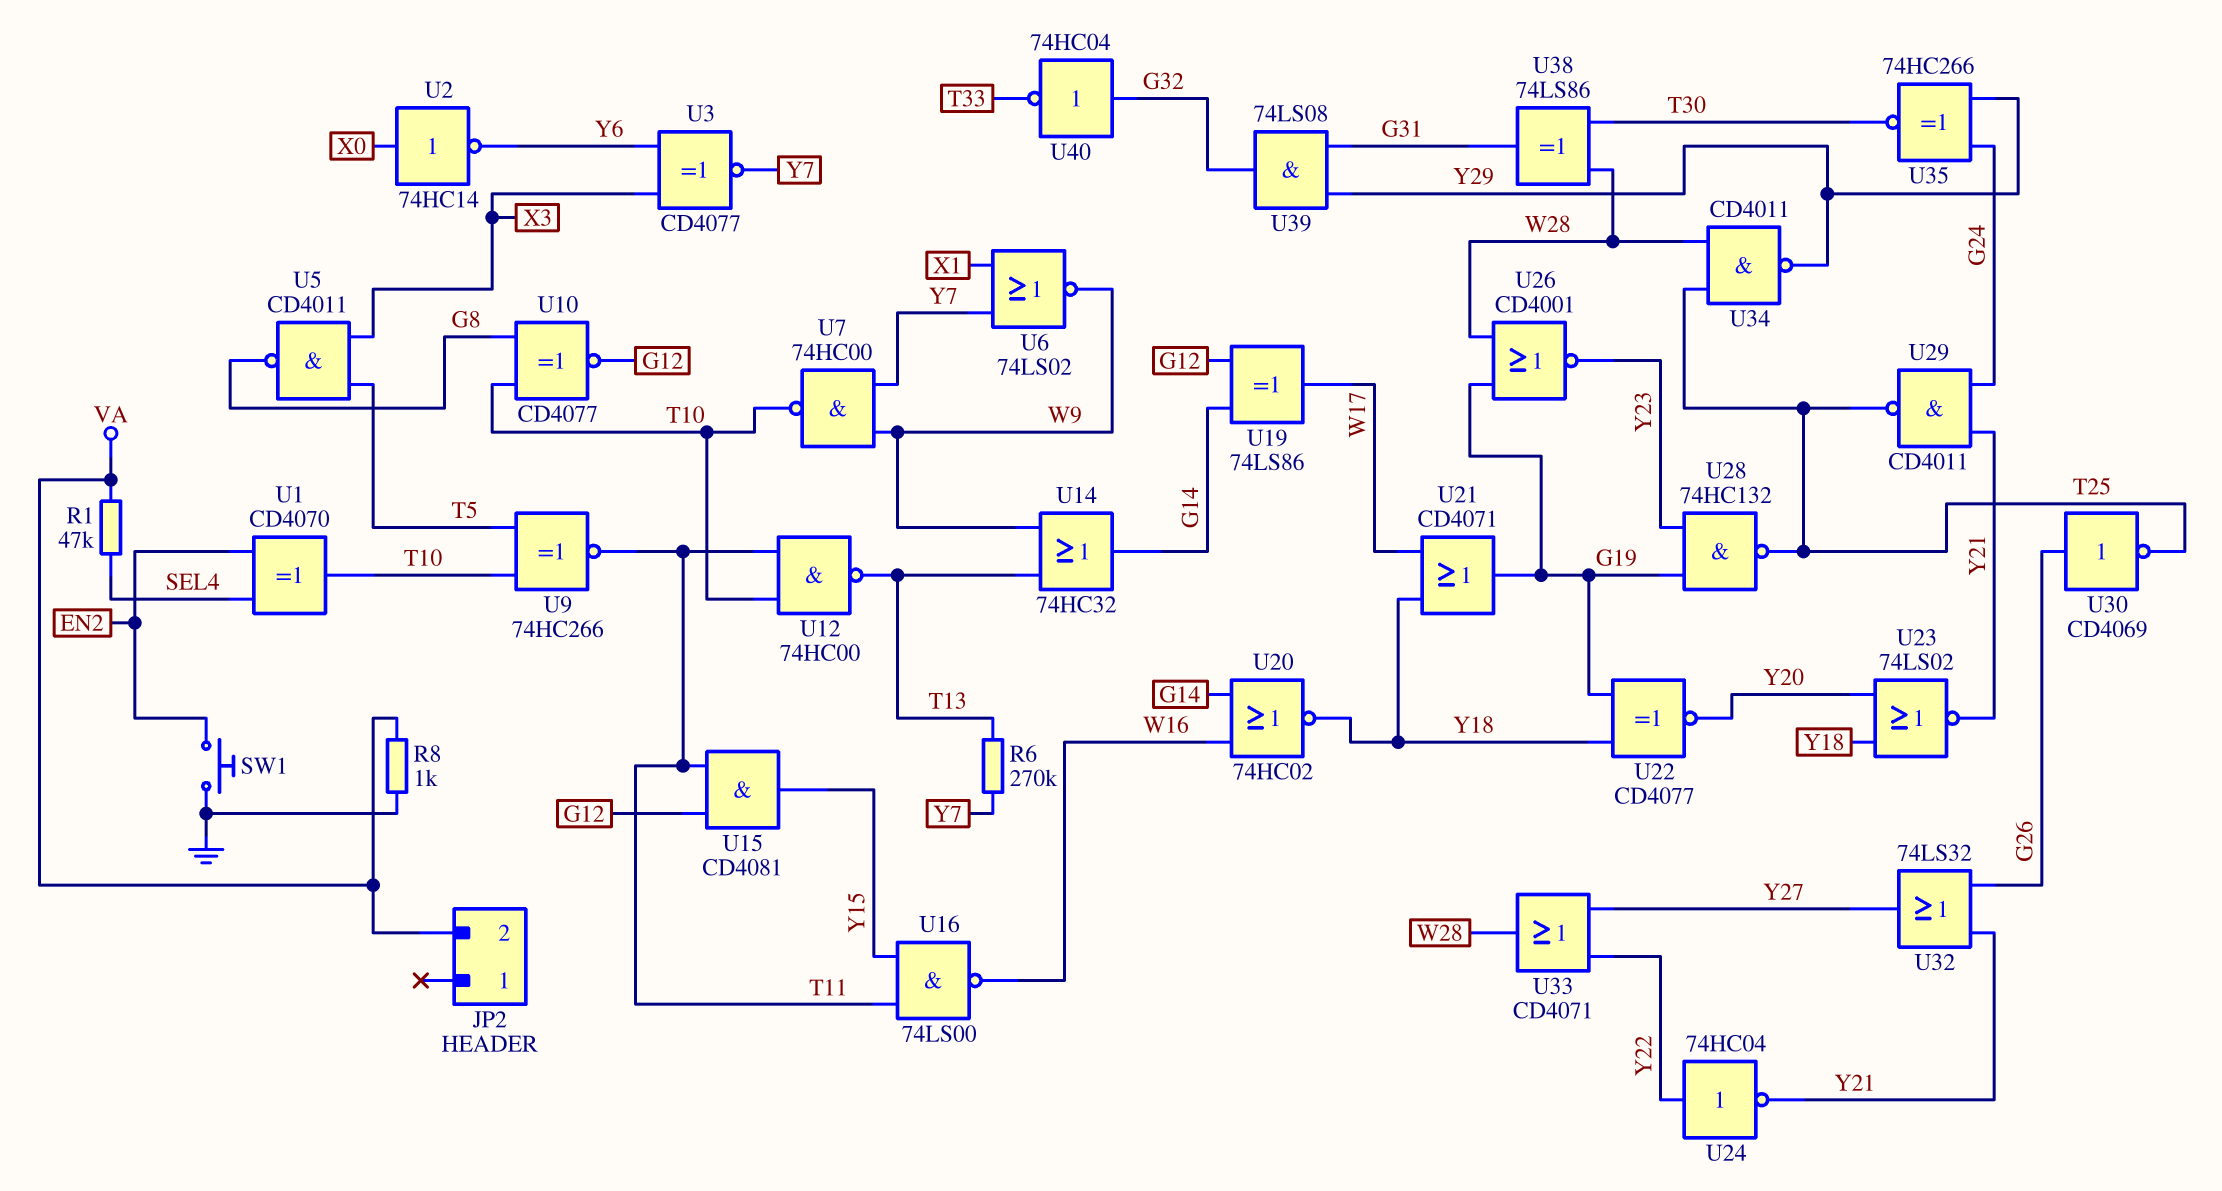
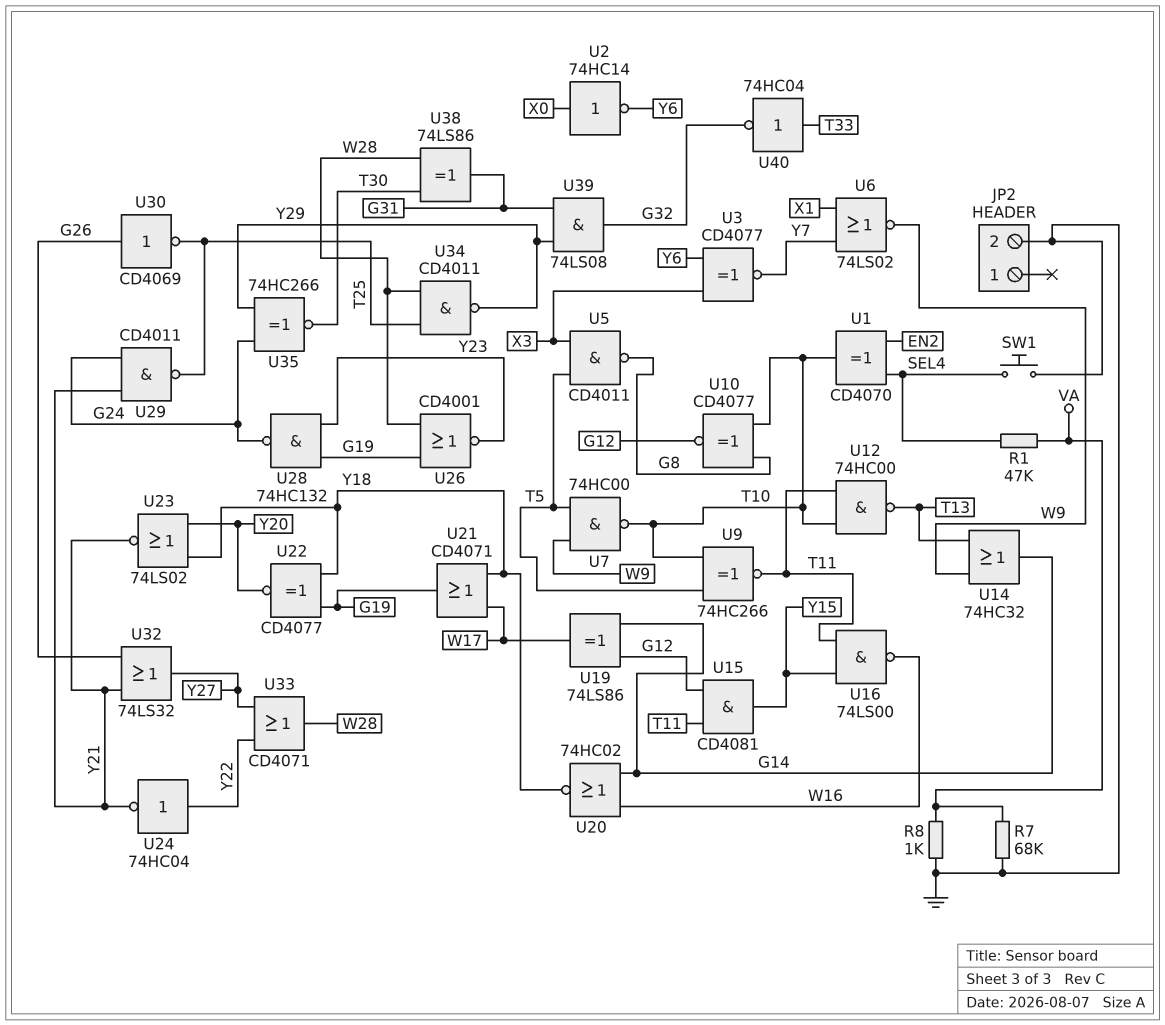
JP2 pin 2: VA -> GND
R6: 270k (T13, Y7) -> none
R7: none -> 68k (GND, VA)
SW1: button (EN2, GND) -> button (GND, SEL4)
U7: NAND 74HC00 (in W9, in Y7, out T10) -> NAND 74HC00 (in T5, in W9, out T10)
U28: NAND 74HC132 (in G19, in Y23, out T25) -> NAND 74HC132 (in G19, in Y23, out G24)
U40: NOT 74HC04 (in G32, out T33) -> NOT 74HC04 (in T33, out G32)

